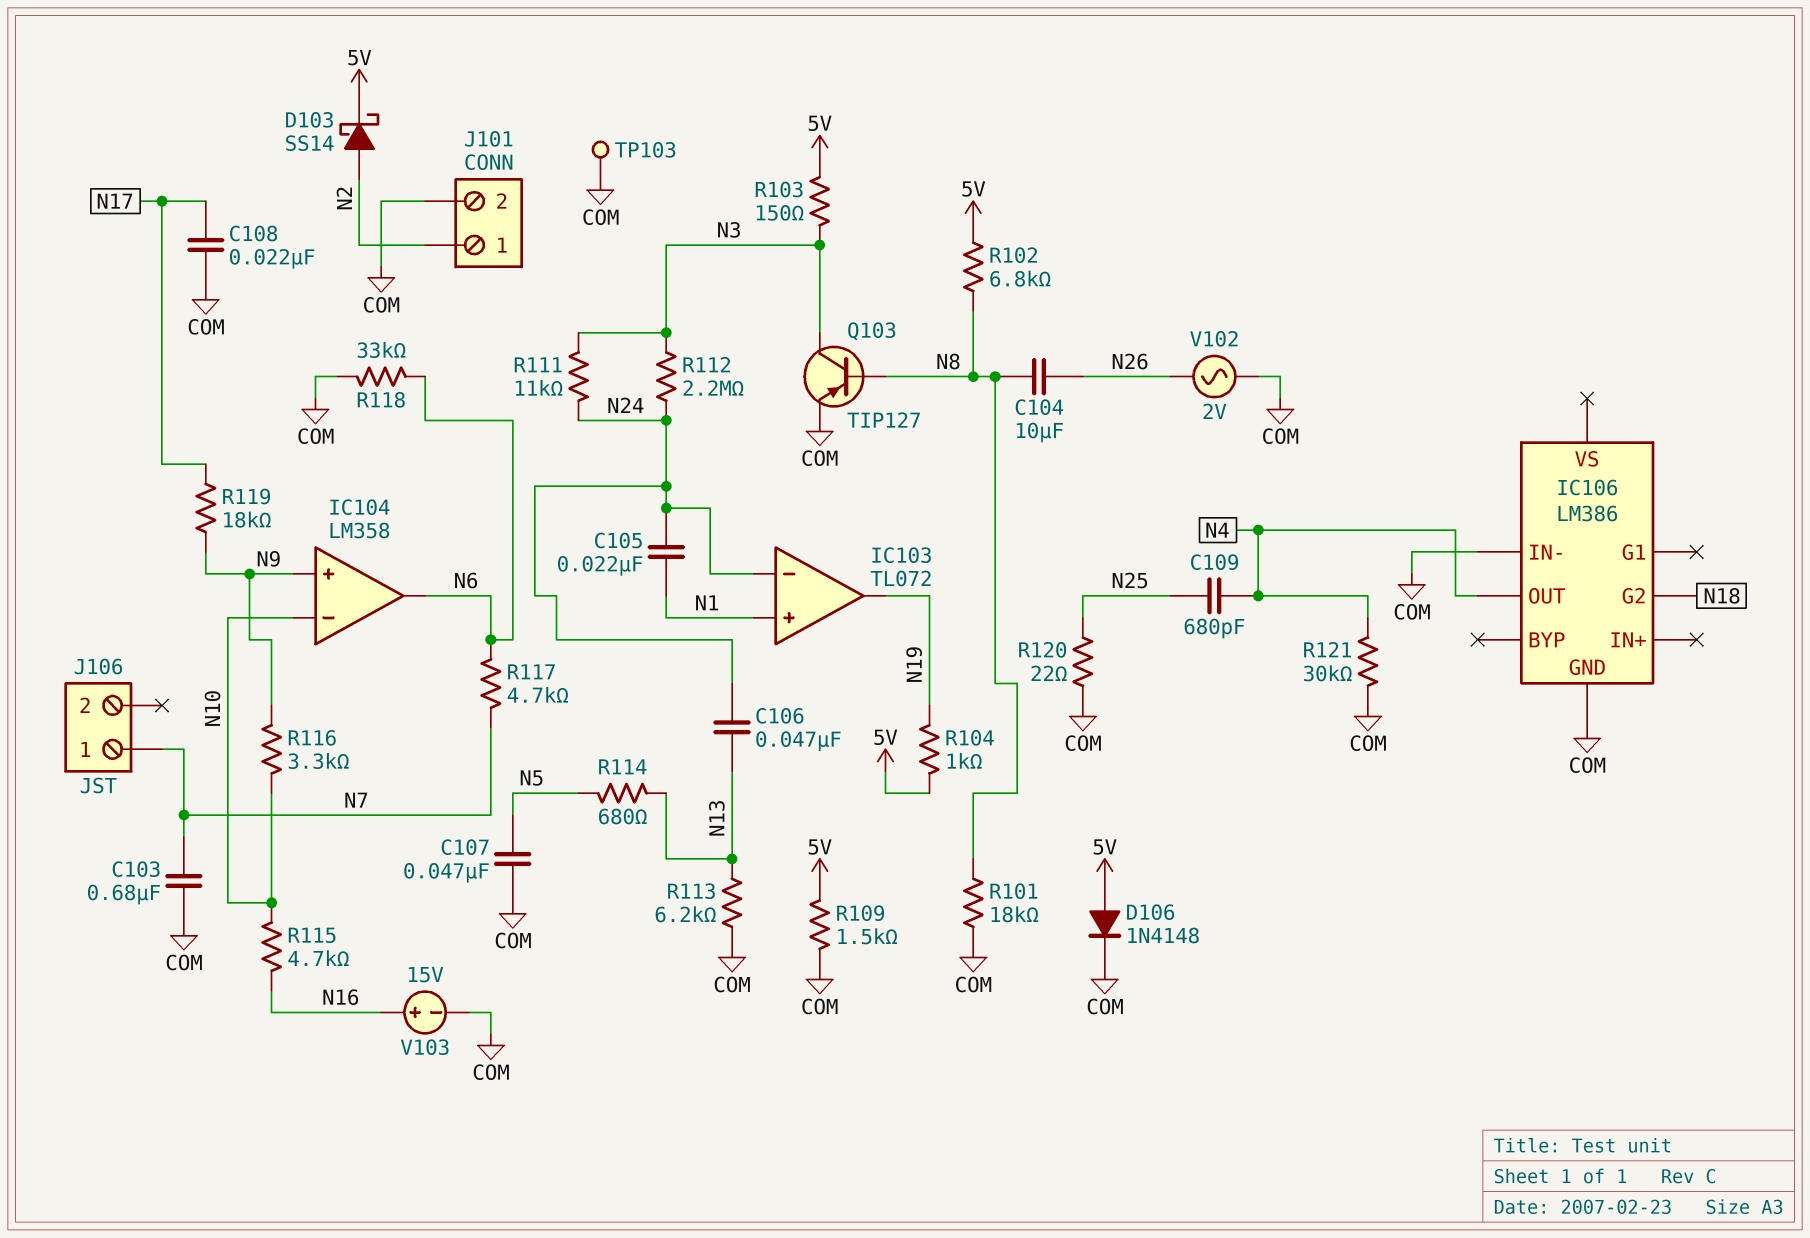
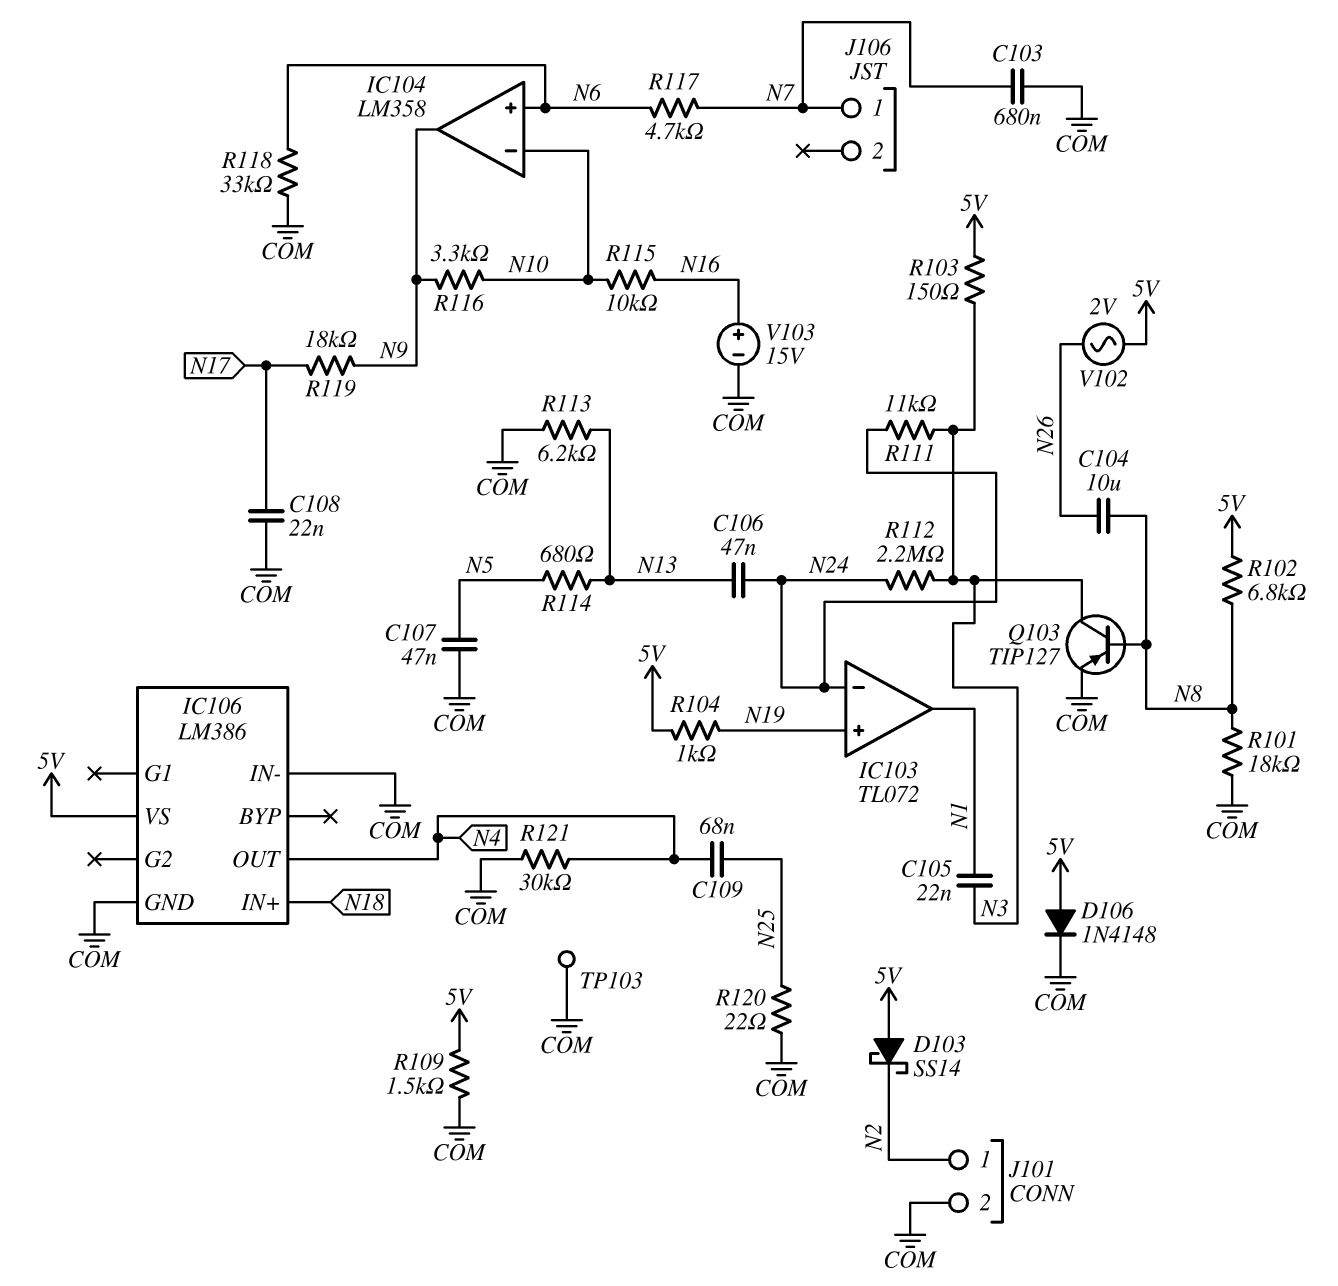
C105: 22nF (N1, N24) -> 22nF (N1, N3)
C109: 680pF (N4, N25) -> 68nF (N4, N25)
D103: schottky SS14 (A N2, K 5V) -> schottky SS14 (A 5V, K N2)
IC103 pin in+: N1 -> N19
IC103 pin out: N19 -> N1
IC104 pin in+: N9 -> N6
IC104 pin out: N6 -> N9
IC106 pin G2: N18 -> none
IC106 pin IN+: none -> N18
IC106 pin VS: none -> 5V
R115: 4.7k (N10, N16) -> 10k (N10, N16)
V102: AC 2V (COM, N26) -> AC 2V (5V, N26)

